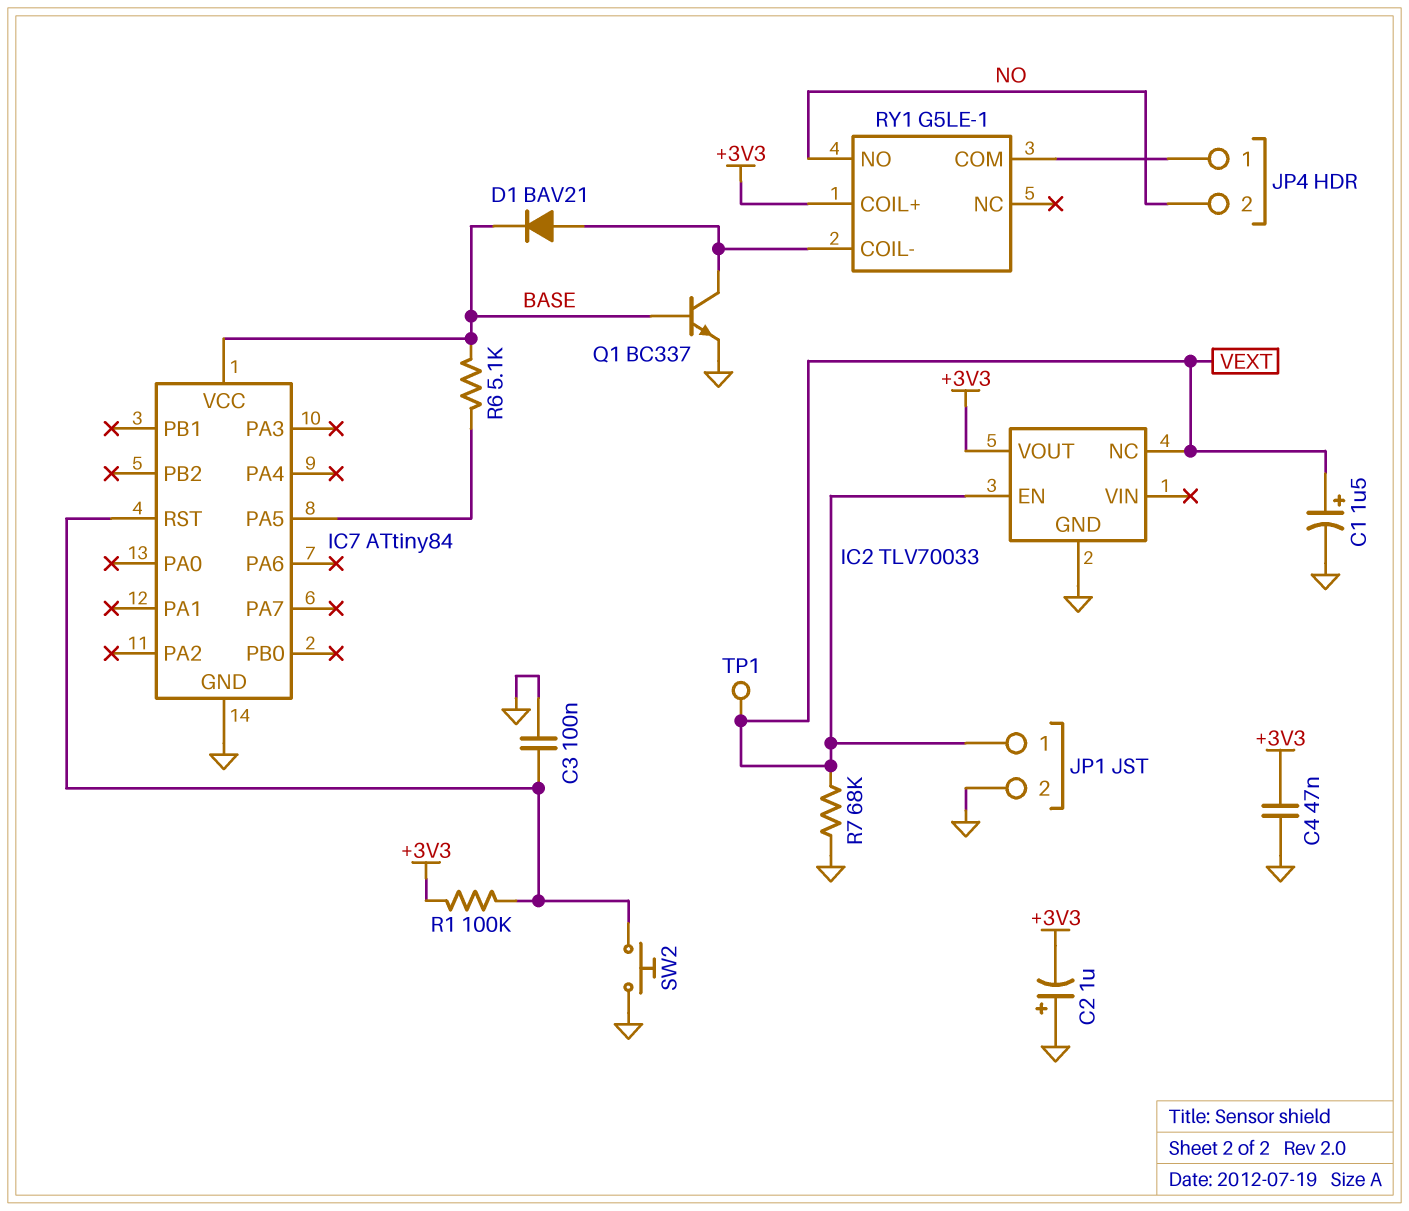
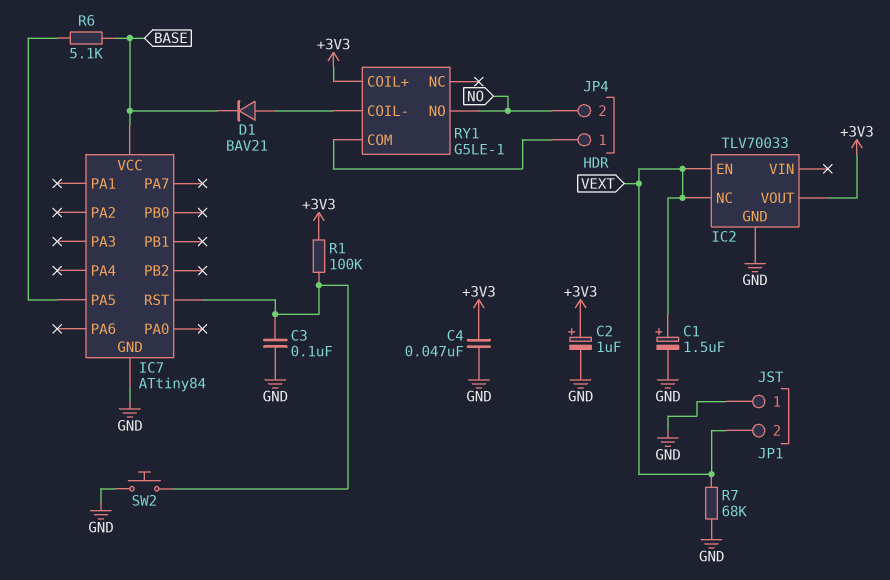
C2: 1uF (plus GND, minus +3V3) -> 1uF (plus +3V3, minus GND)
JP1 pin 1: VEXT -> GND
JP1 pin 2: GND -> VEXT
Q1: NPN BC337 (B BASE, C RY1/COIL-, E GND) -> none
TP1: test point (VEXT) -> none

